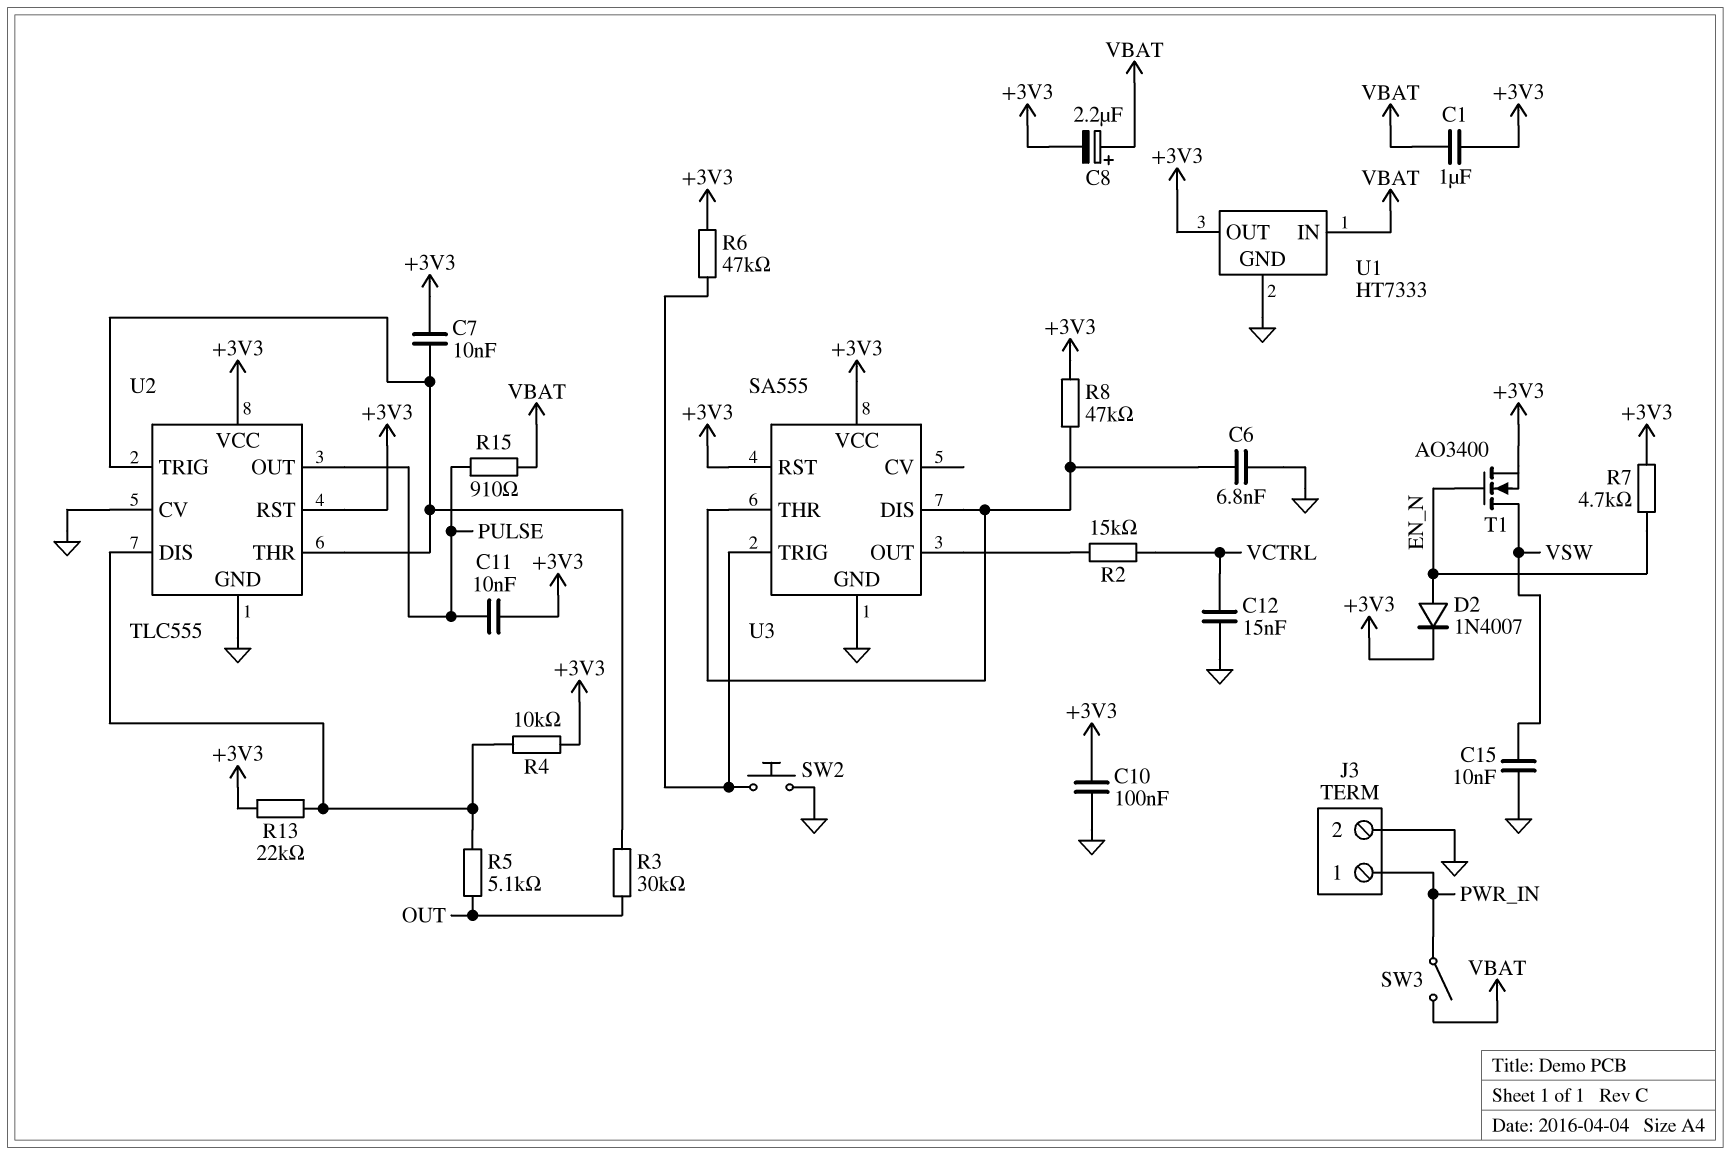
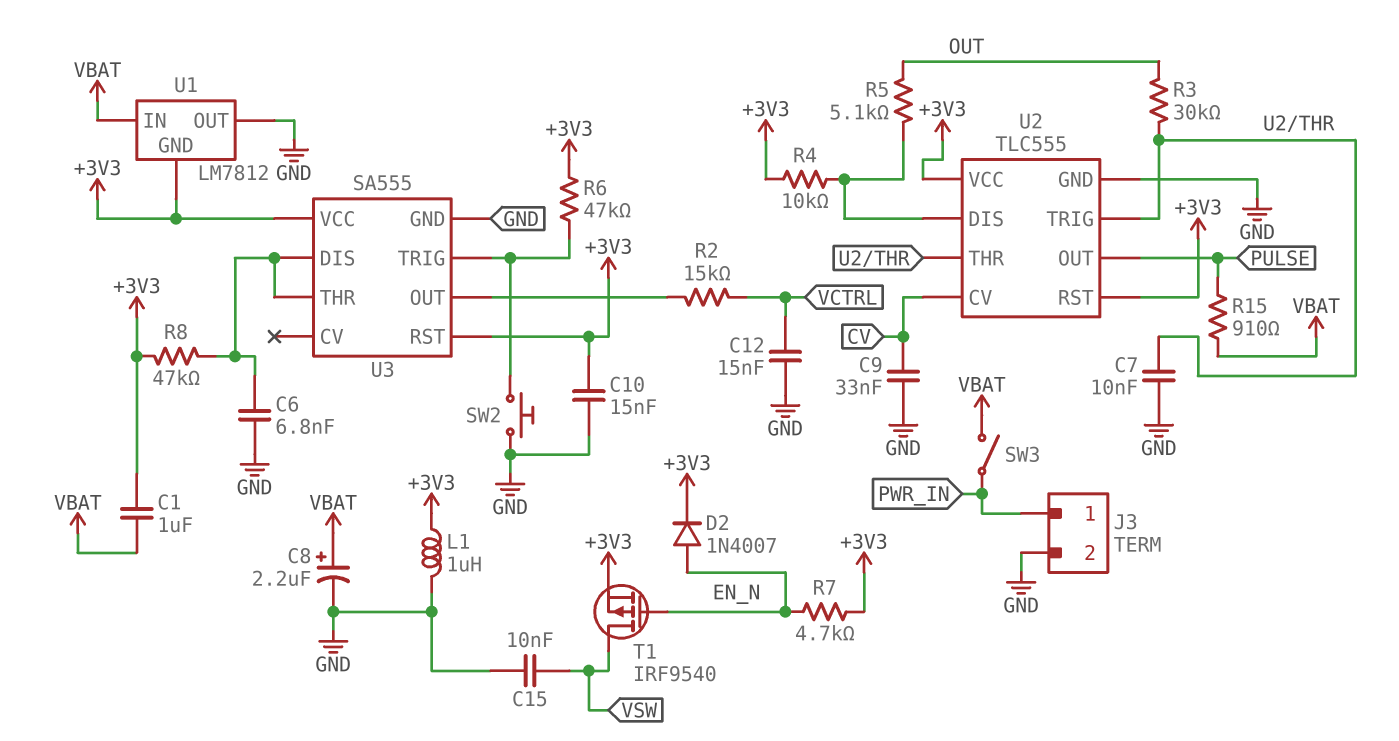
C7: 10nF (+3V3, U2/THR) -> 10nF (GND, U2/THR)
C8: 2.2uF (plus VBAT, minus +3V3) -> 2.2uF (plus VBAT, minus GND)
C9: none -> 33nF (CV, GND)
C10: 100nF (+3V3, GND) -> 15nF (+3V3, GND)
C11: 10nF (+3V3, PULSE) -> none
L1: none -> 1uH (+3V3, GND)
R13: 22k (+3V3, U2/DIS) -> none
T1: NMOS AO3400 (G EN_N, D VSW, S +3V3) -> PMOS IRF9540 (G EN_N, D VSW, S +3V3)
U1: HT7333 -> LM7812
U1 pin GND: GND -> +3V3
U1 pin OUT: +3V3 -> GND
U2 pin CV: GND -> CV

